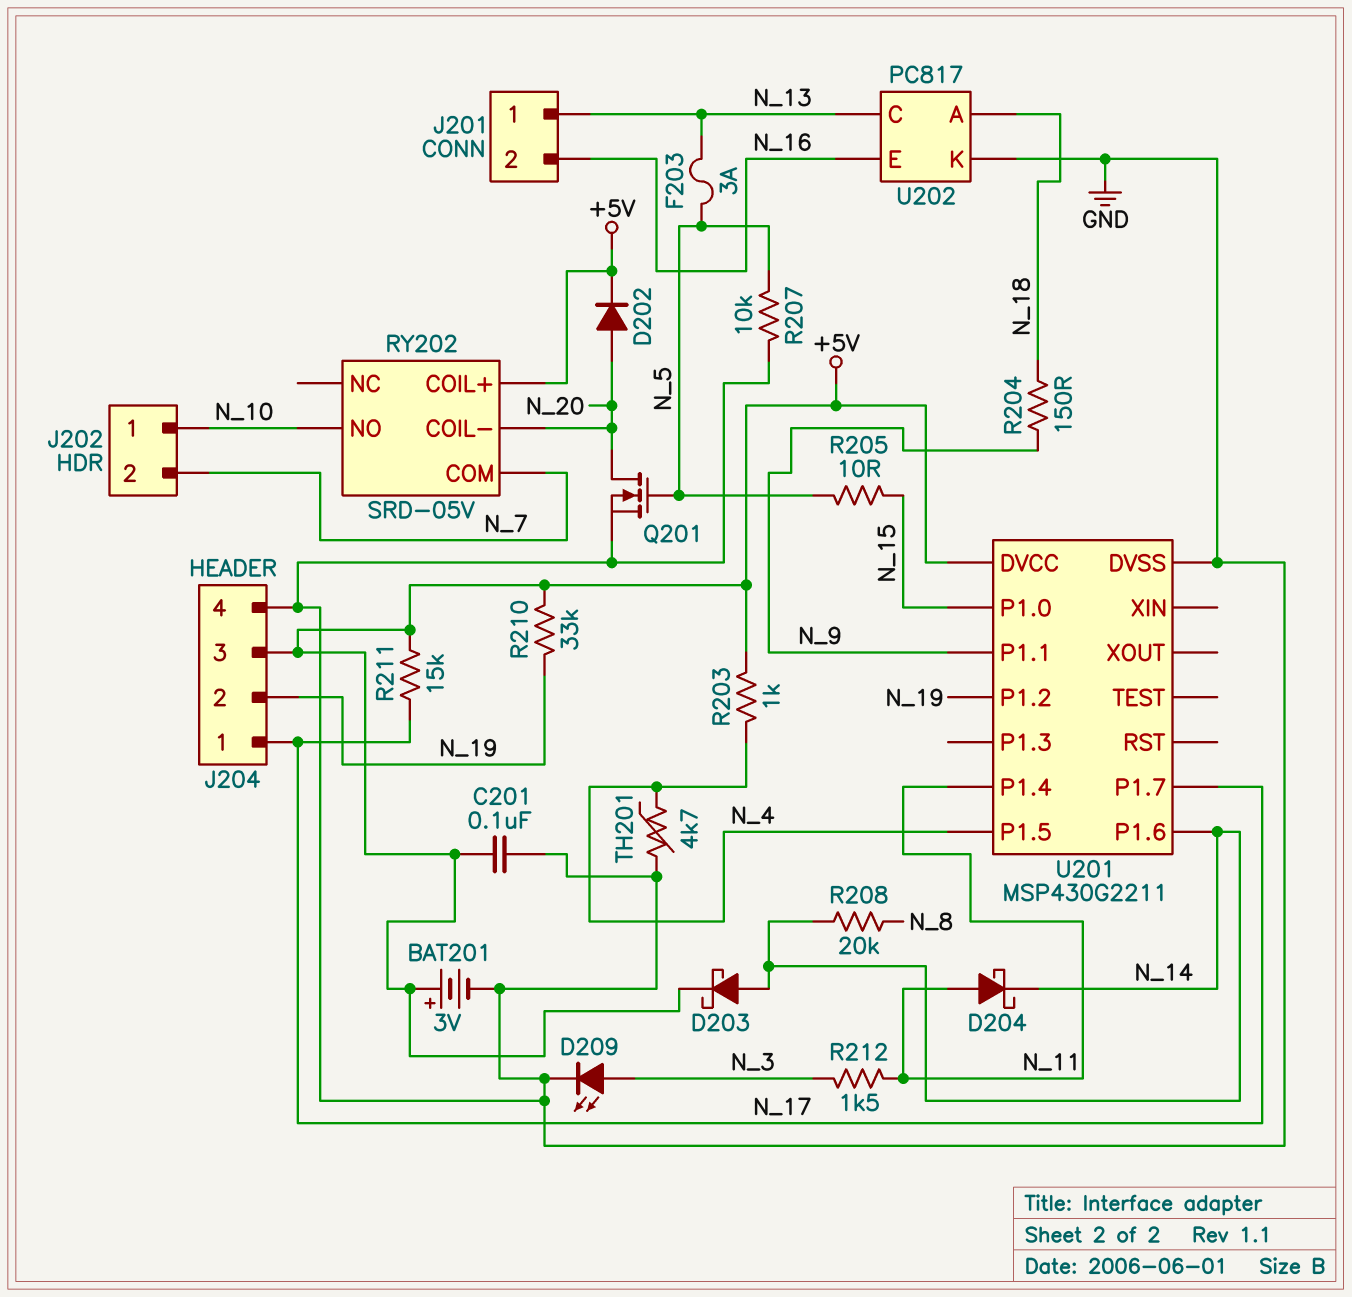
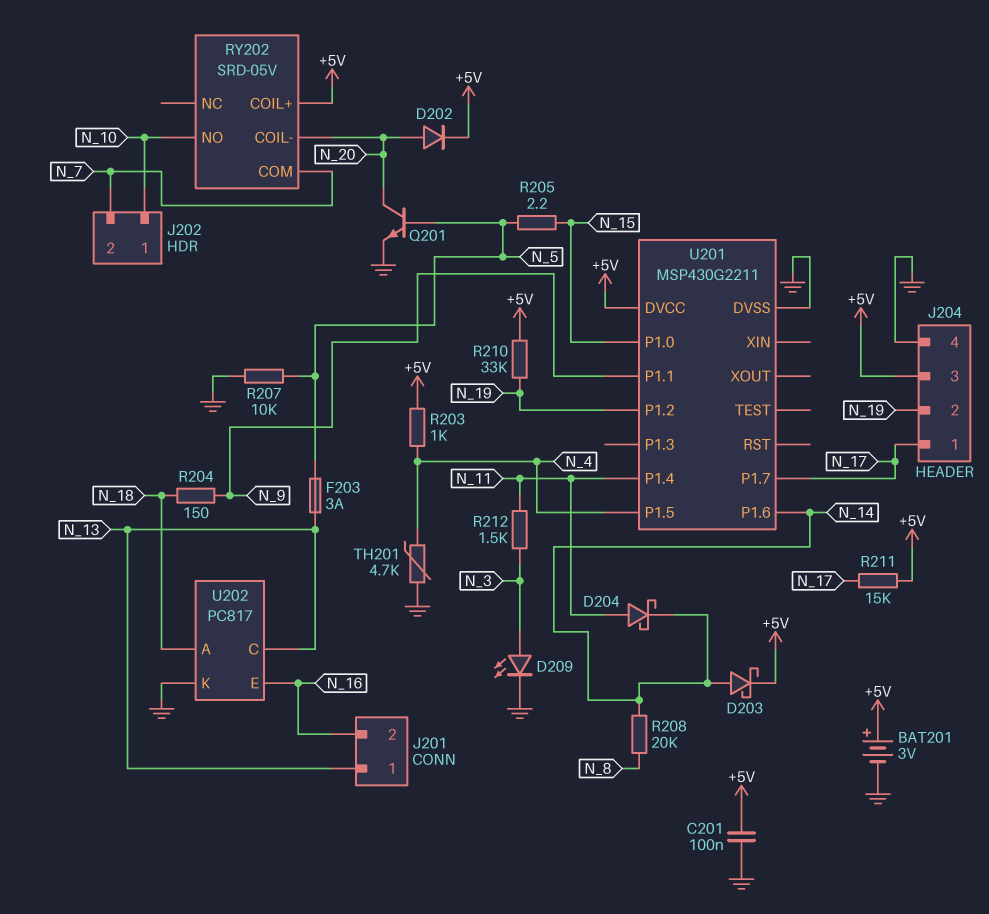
Q201: NMOS (G N_5, D N_20, S GND) -> NPN (B N_5, C N_20, E GND)
R205: 10 (N_5, N_15) -> 2.2 (N_5, N_15)

